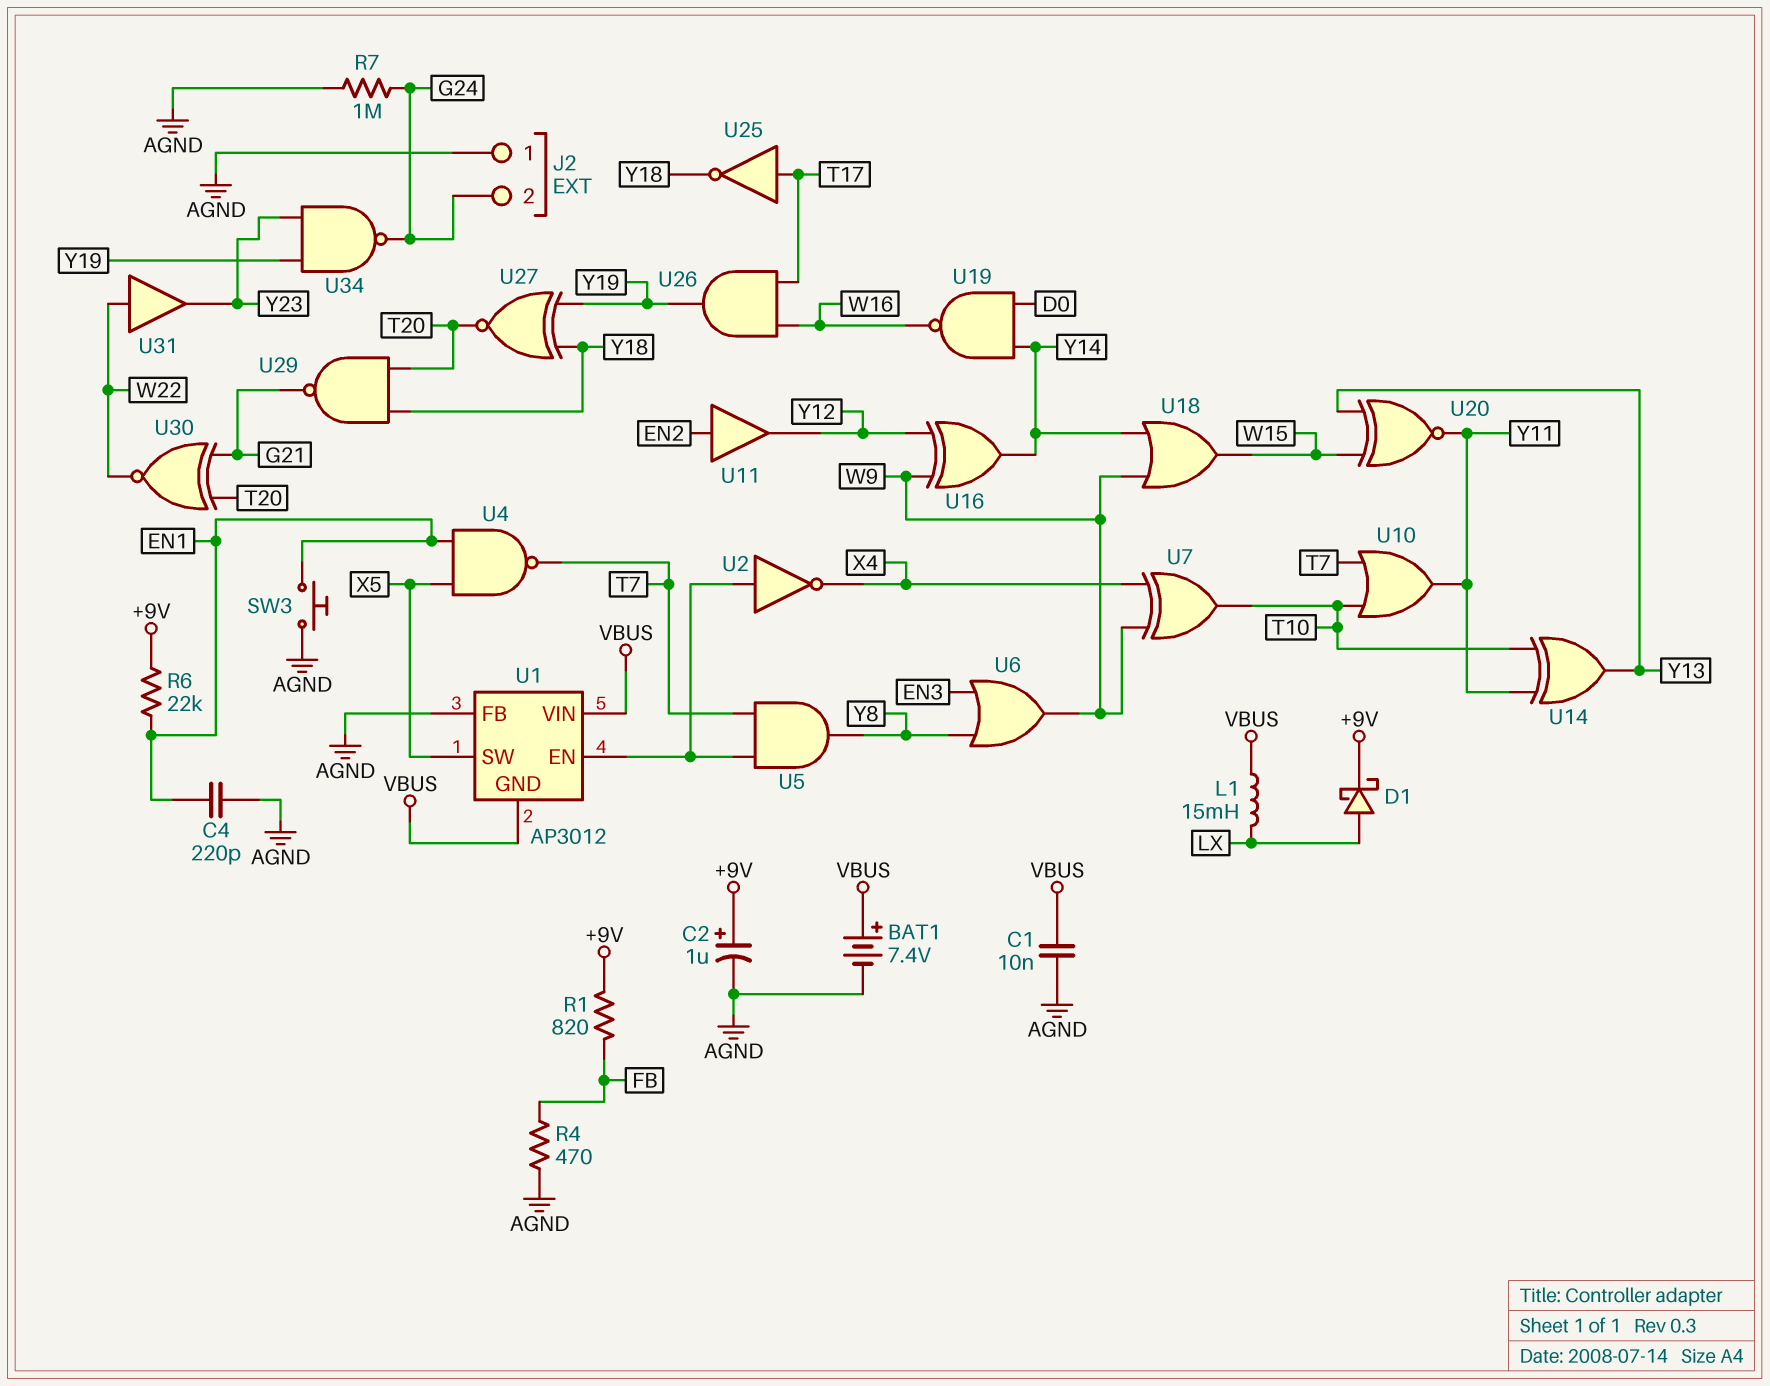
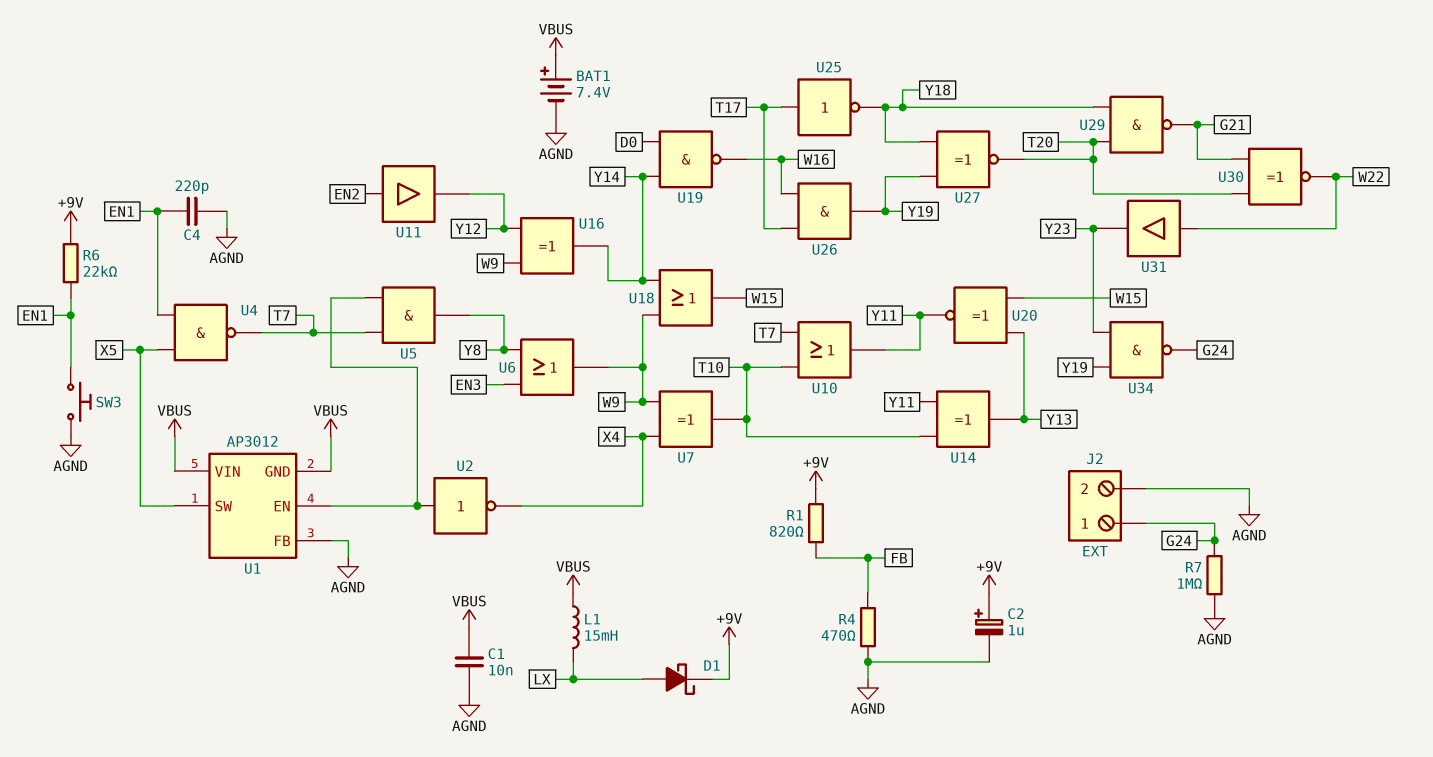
J2 pin 1: AGND -> G24
J2 pin 2: G24 -> AGND

